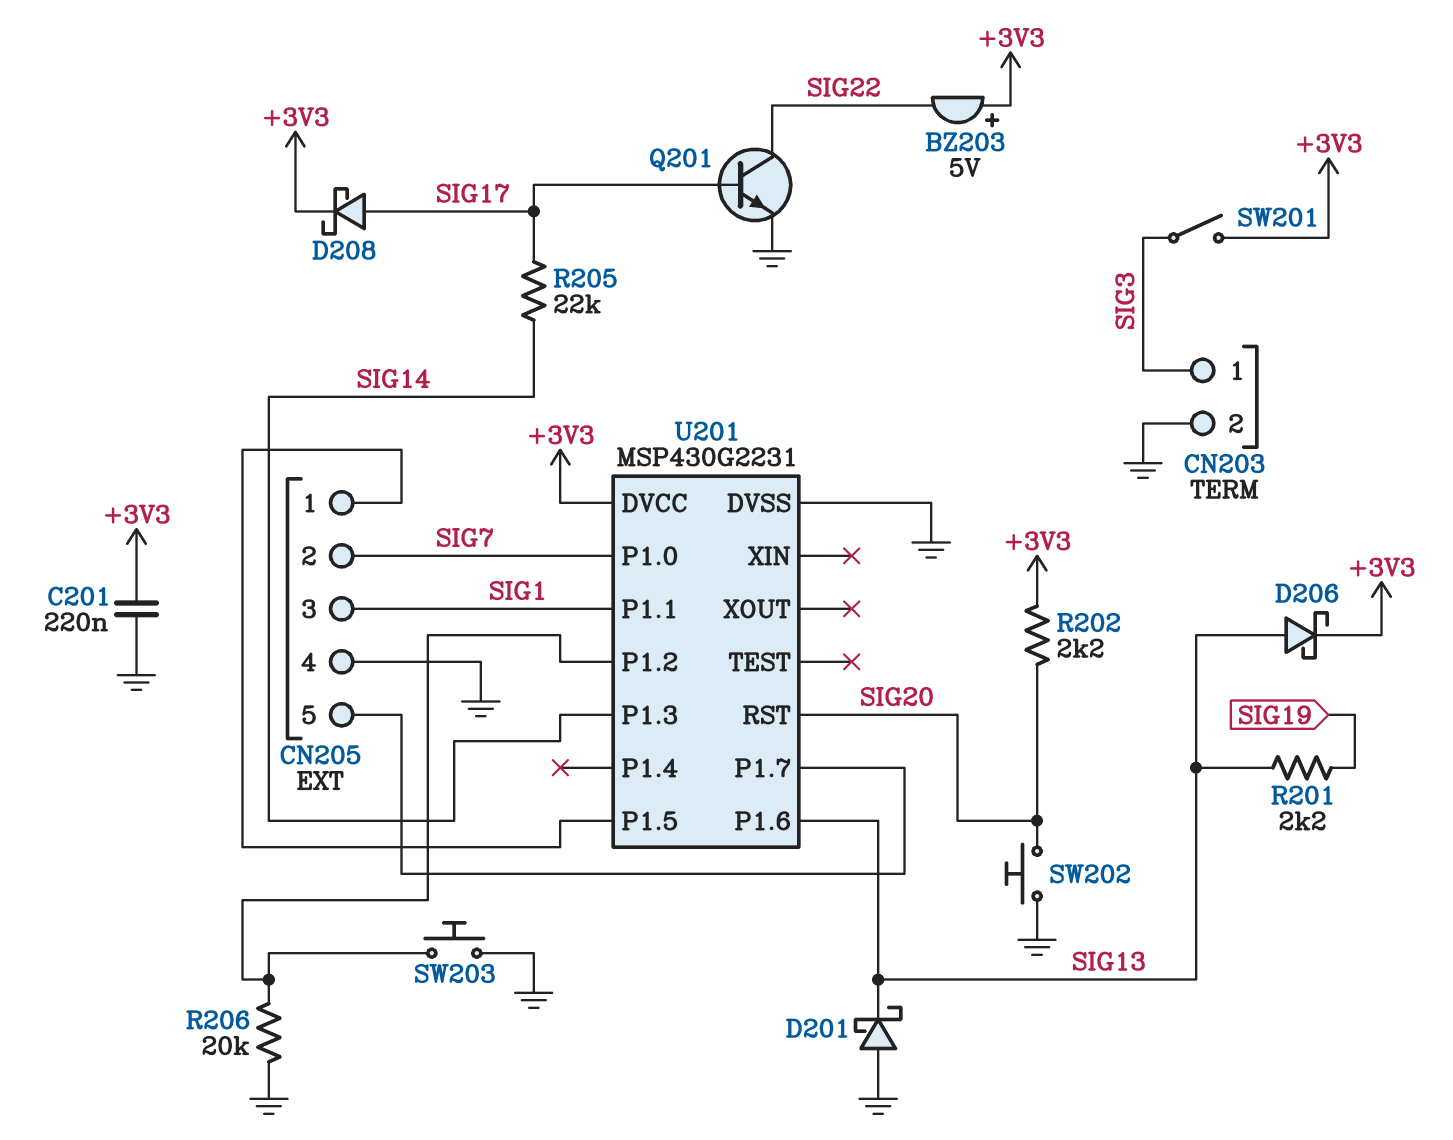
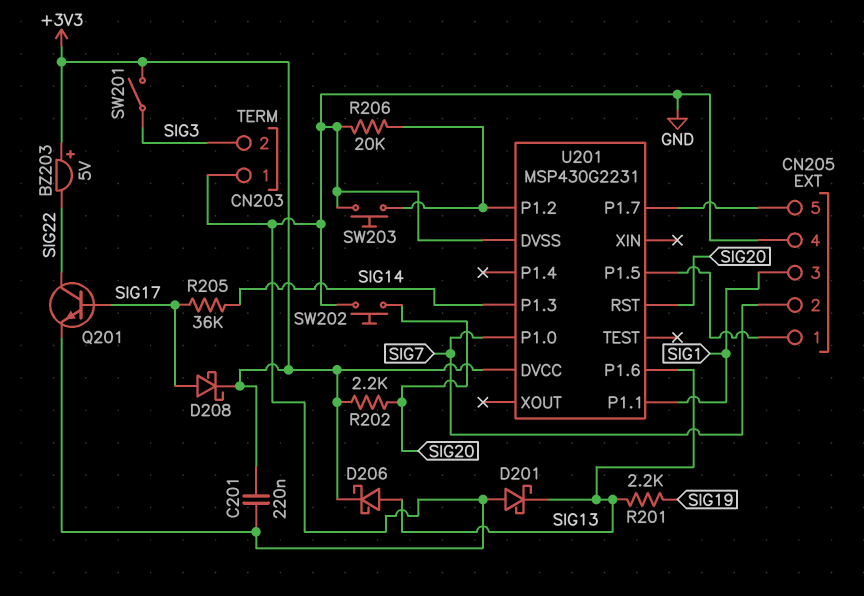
CN203 pin 1: SIG3 -> GND
CN203 pin 2: GND -> SIG3
R205: 22k (SIG14, SIG17) -> 36k (SIG14, SIG17)

